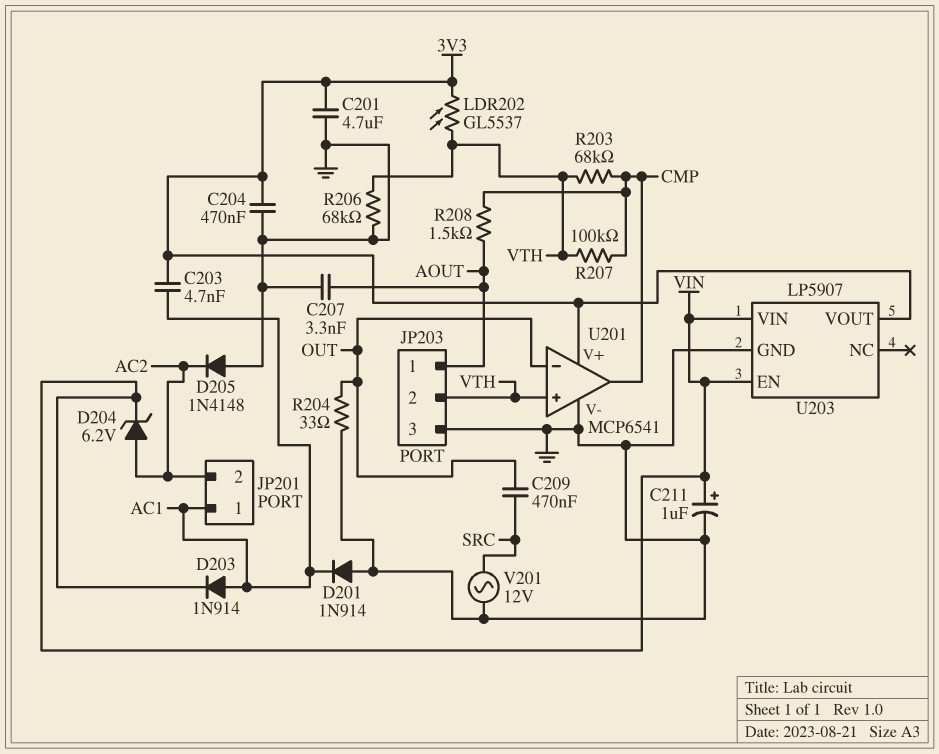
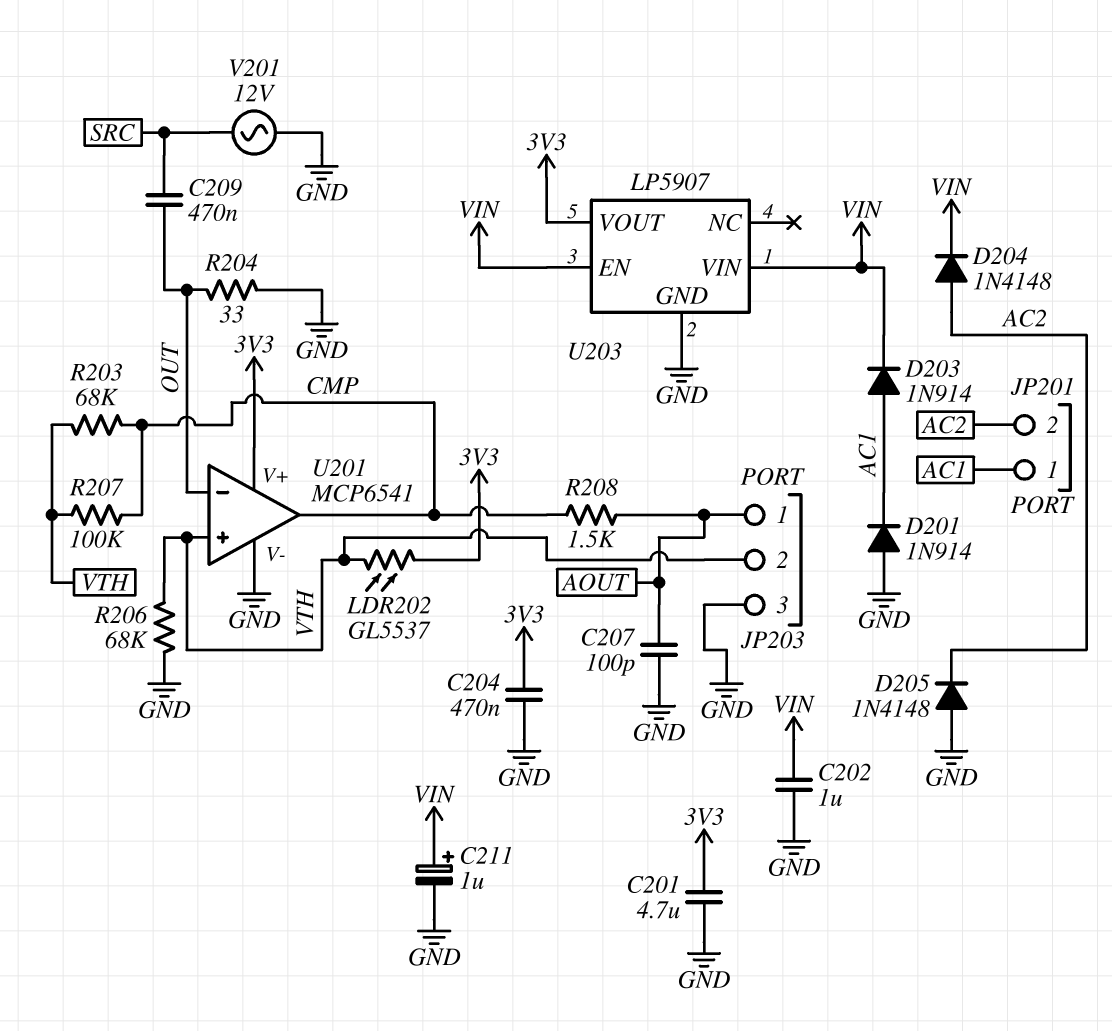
C202: none -> 1uF (GND, VIN)
C203: 4.7nF (3V3, AC1) -> none
C207: 3.3nF (AOUT, GND) -> 100pF (AOUT, GND)
D204: zener 6.2V (A AC2, K VIN) -> diode 1N4148 (A AC2, K VIN)

